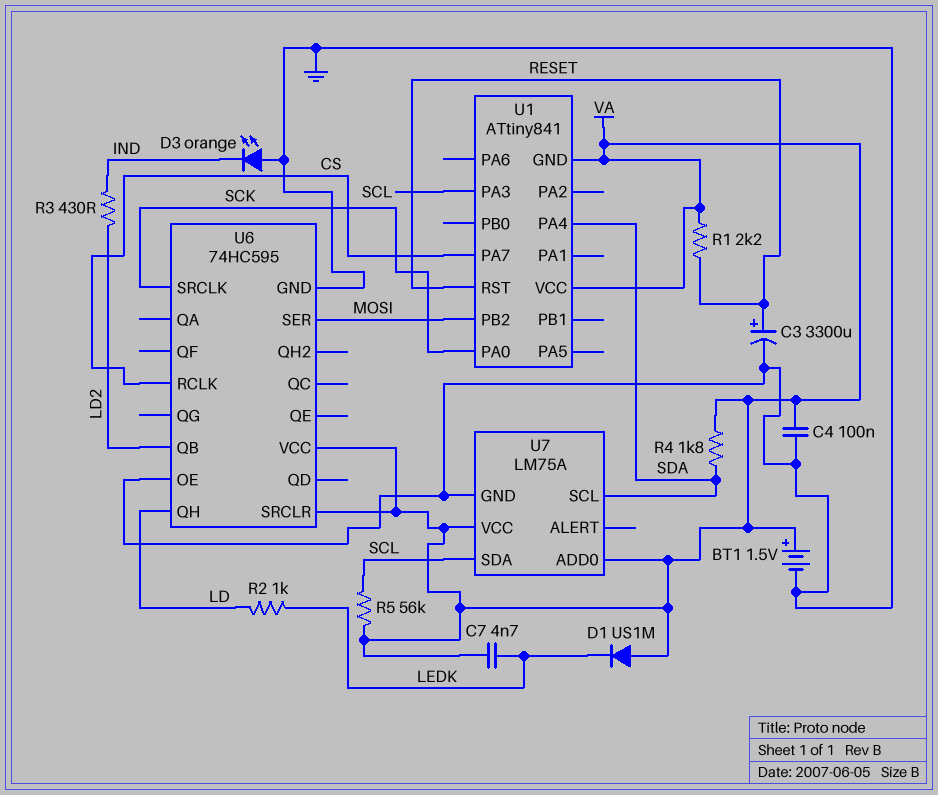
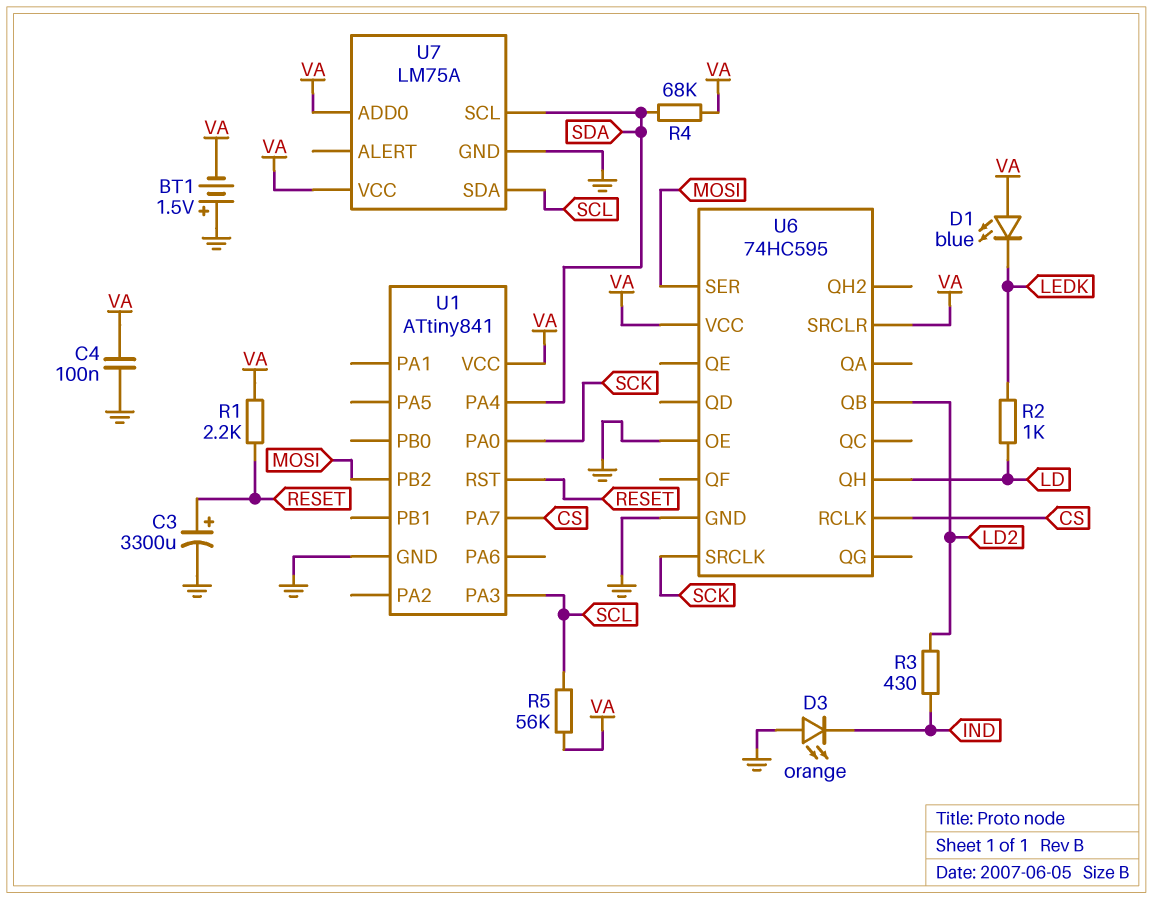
BT1: 1.5V (plus VA, minus GND) -> 1.5V (plus GND, minus VA)
C7: 4.7nF (LEDK, VA) -> none
D1: diode US1M (A VA, K LEDK) -> LED blue (A VA, K LEDK)
R4: 1.8k (SDA, VA) -> 68k (SDA, VA)
U1 pin GND: VA -> GND

